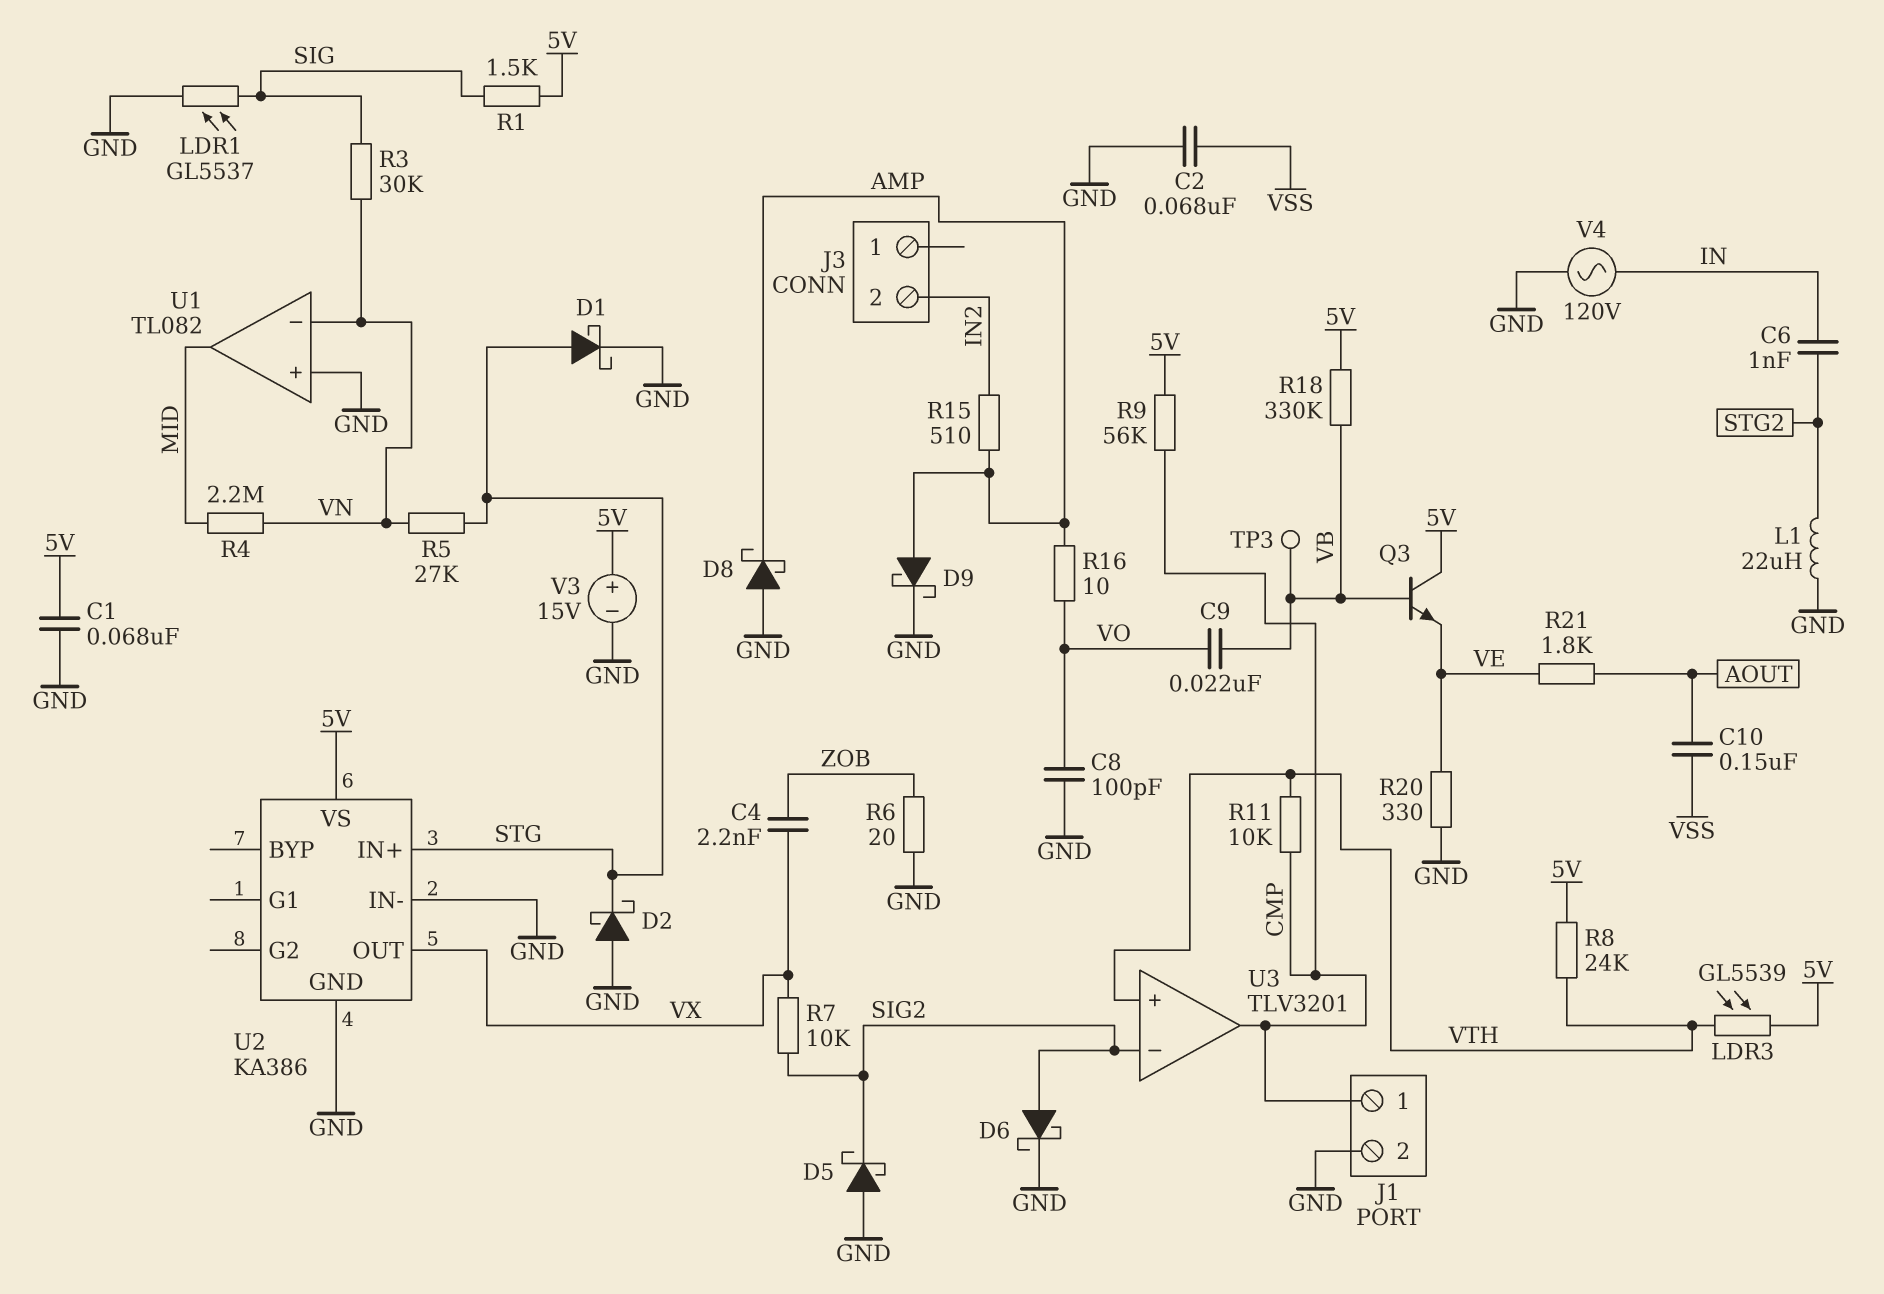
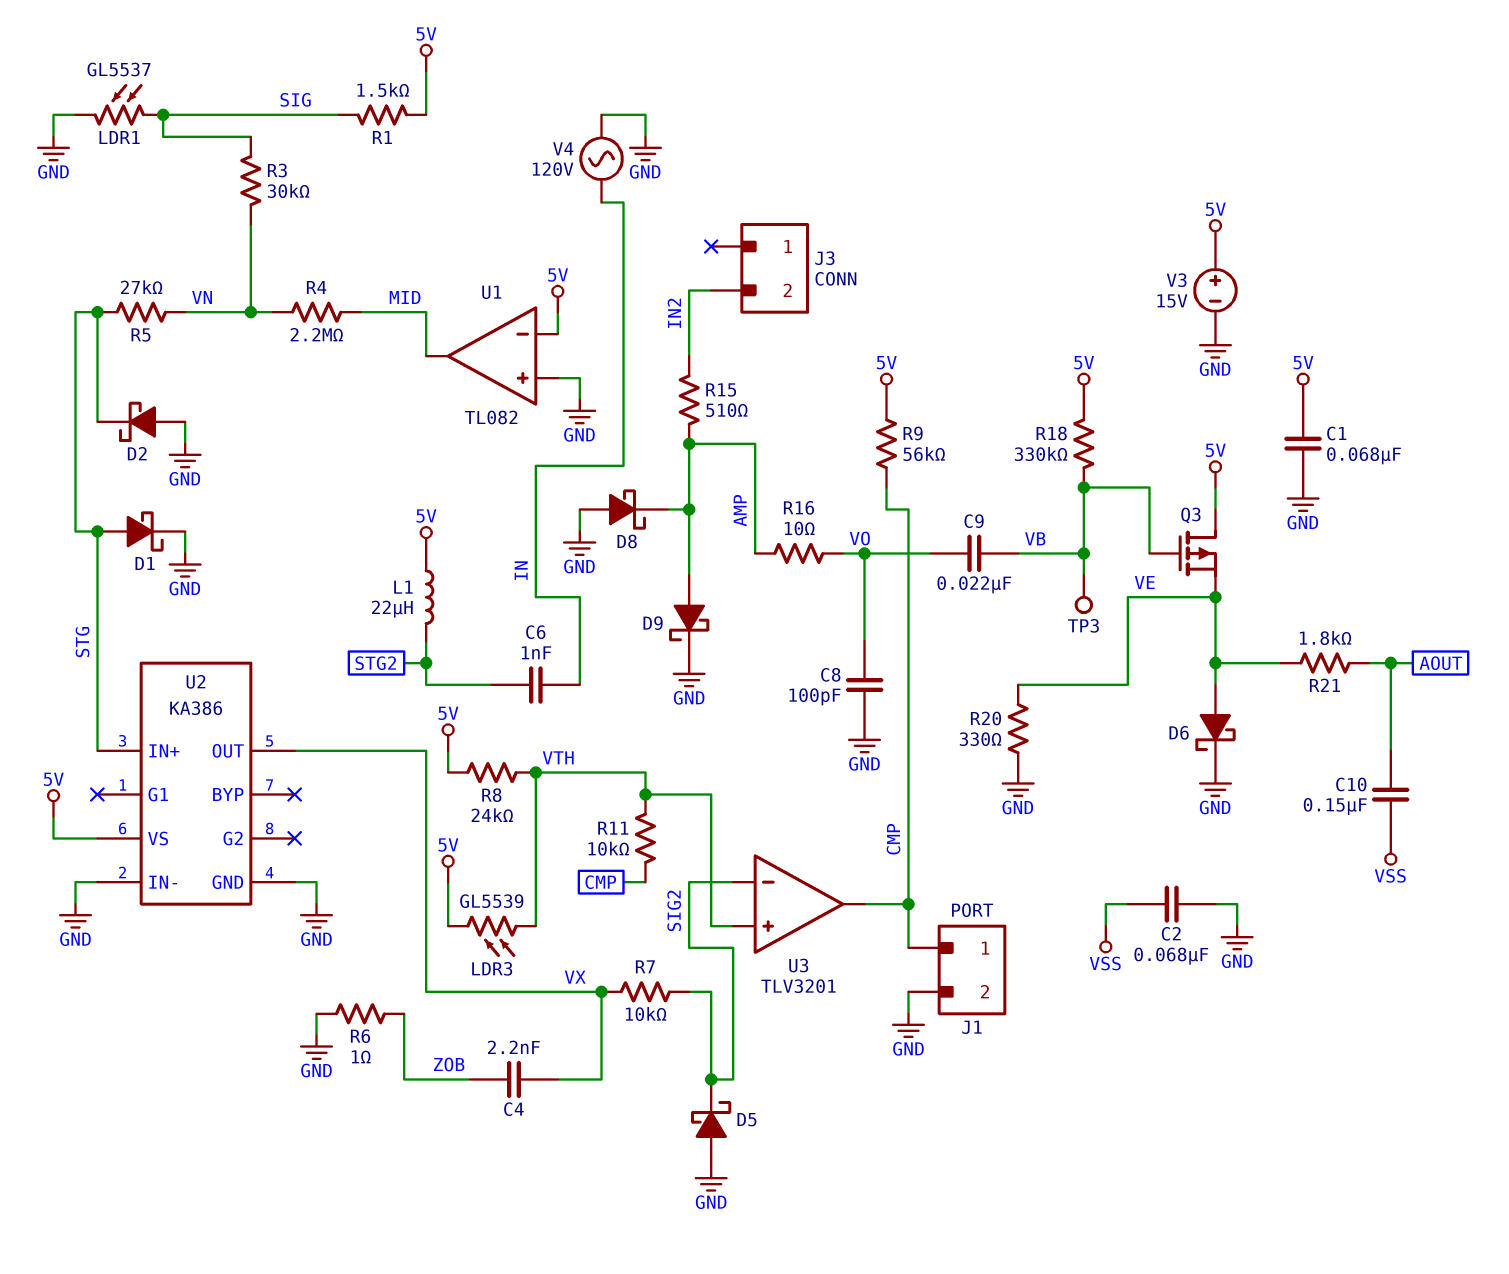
D6: schottky (A SIG2, K GND) -> schottky (A VE, K GND)
L1: 22uH (GND, STG2) -> 22uH (5V, STG2)
Q3: NPN (B VB, C 5V, E VE) -> PMOS (G VB, D 5V, S VE)
R6: 20 (GND, ZOB) -> 1 (GND, ZOB)
U1 pin in-: VN -> 5V

